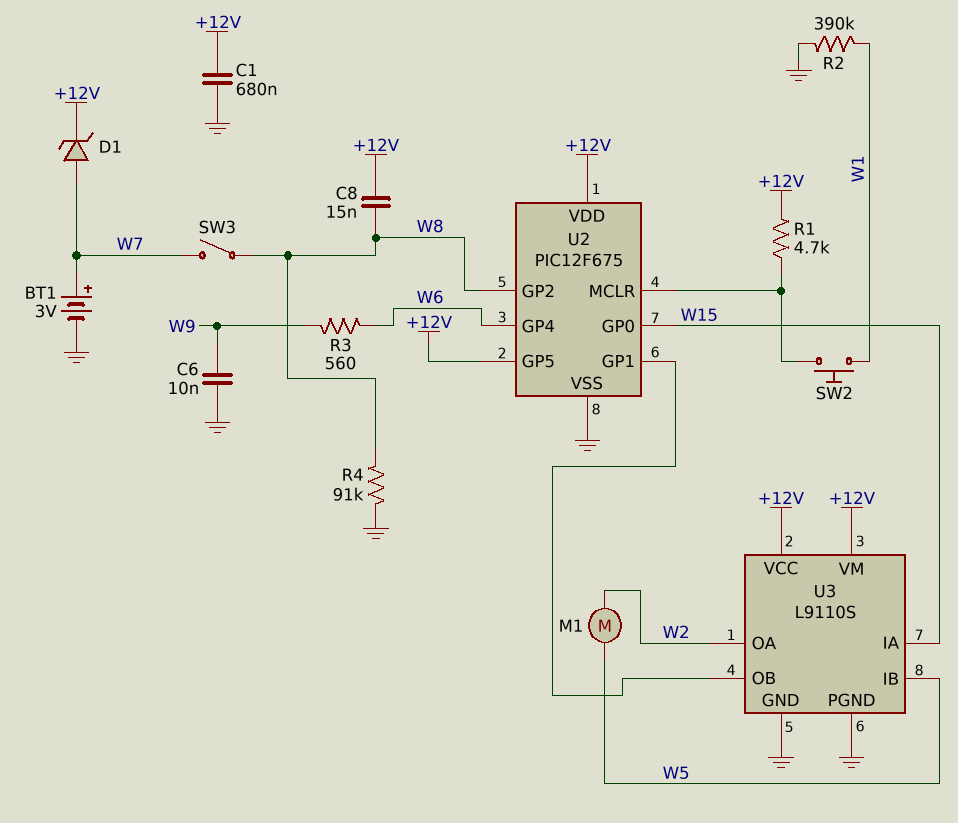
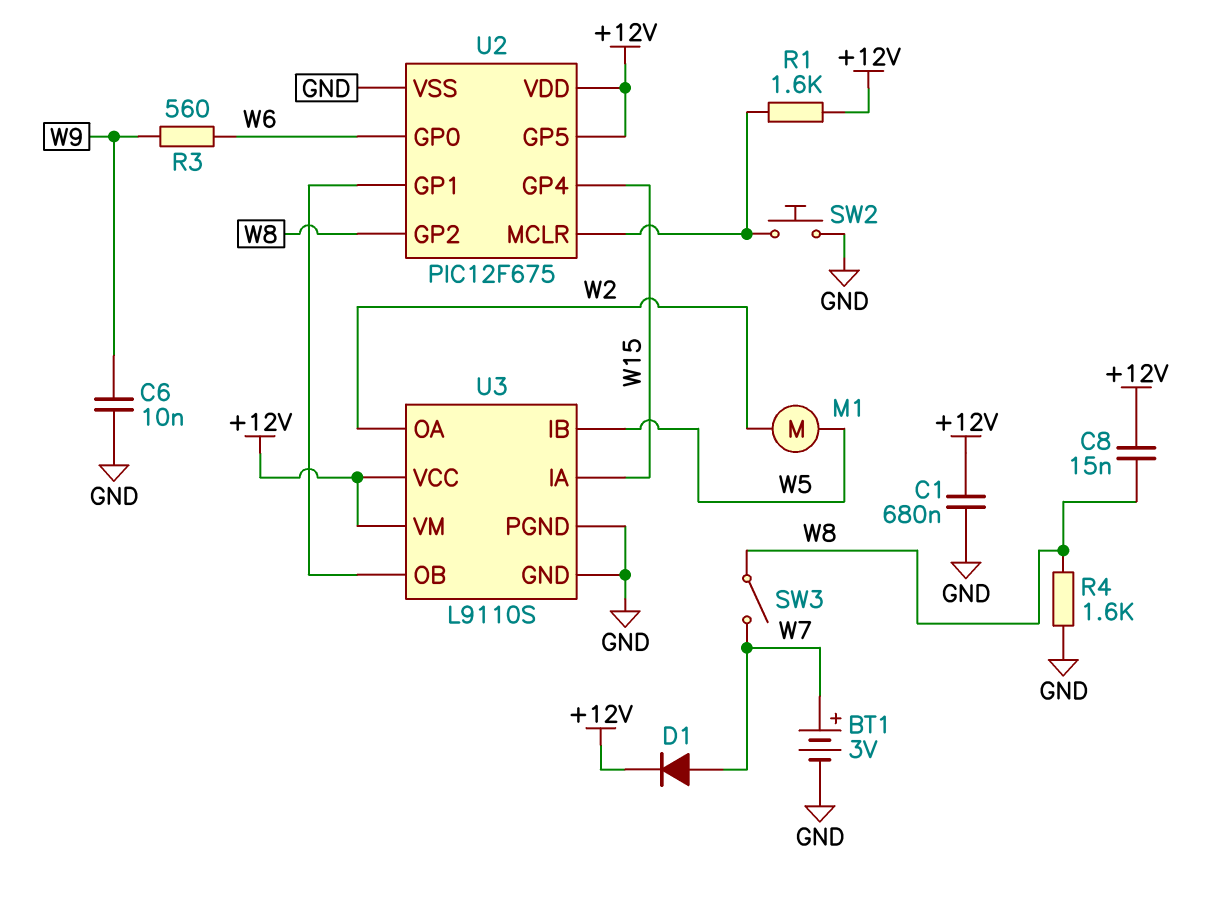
D1: zener (A W7, K +12V) -> diode (A W7, K +12V)
R1: 4.7k (+12V, U2/MCLR) -> 1.6k (+12V, U2/MCLR)
R2: 390k (GND, W1) -> none
R4: 91k (GND, W8) -> 1.6k (GND, W8)
SW2: button (U2/MCLR, W1) -> button (GND, U2/MCLR)
U2 pin GP0: W15 -> W6
U2 pin GP4: W6 -> W15

